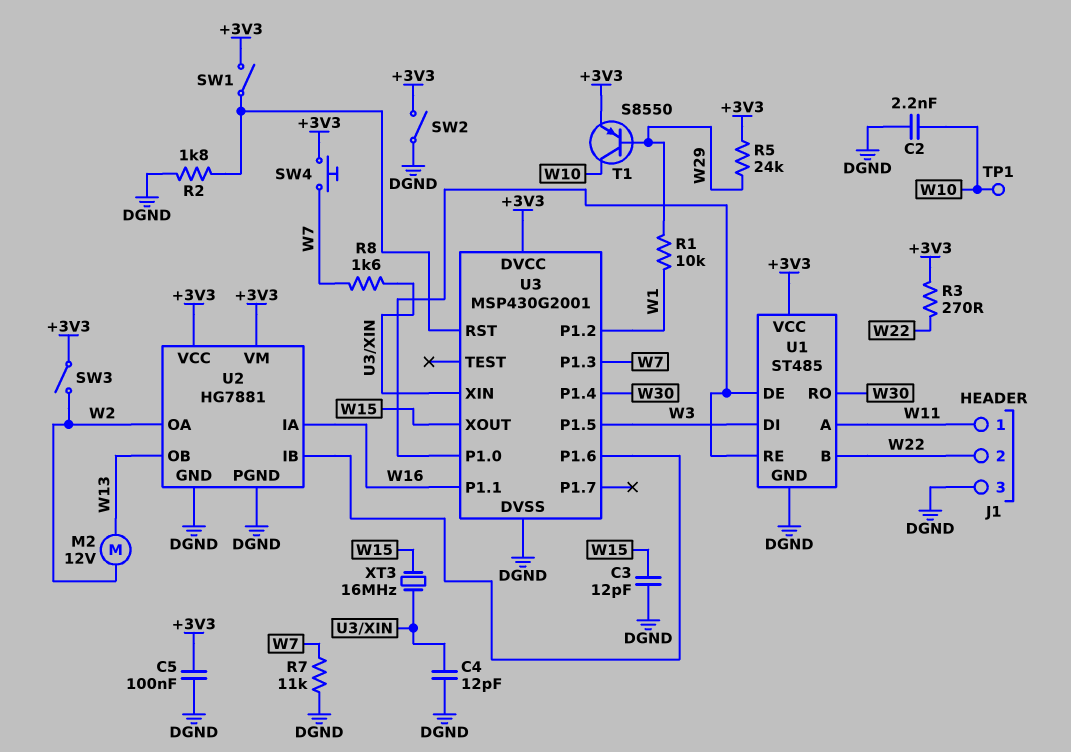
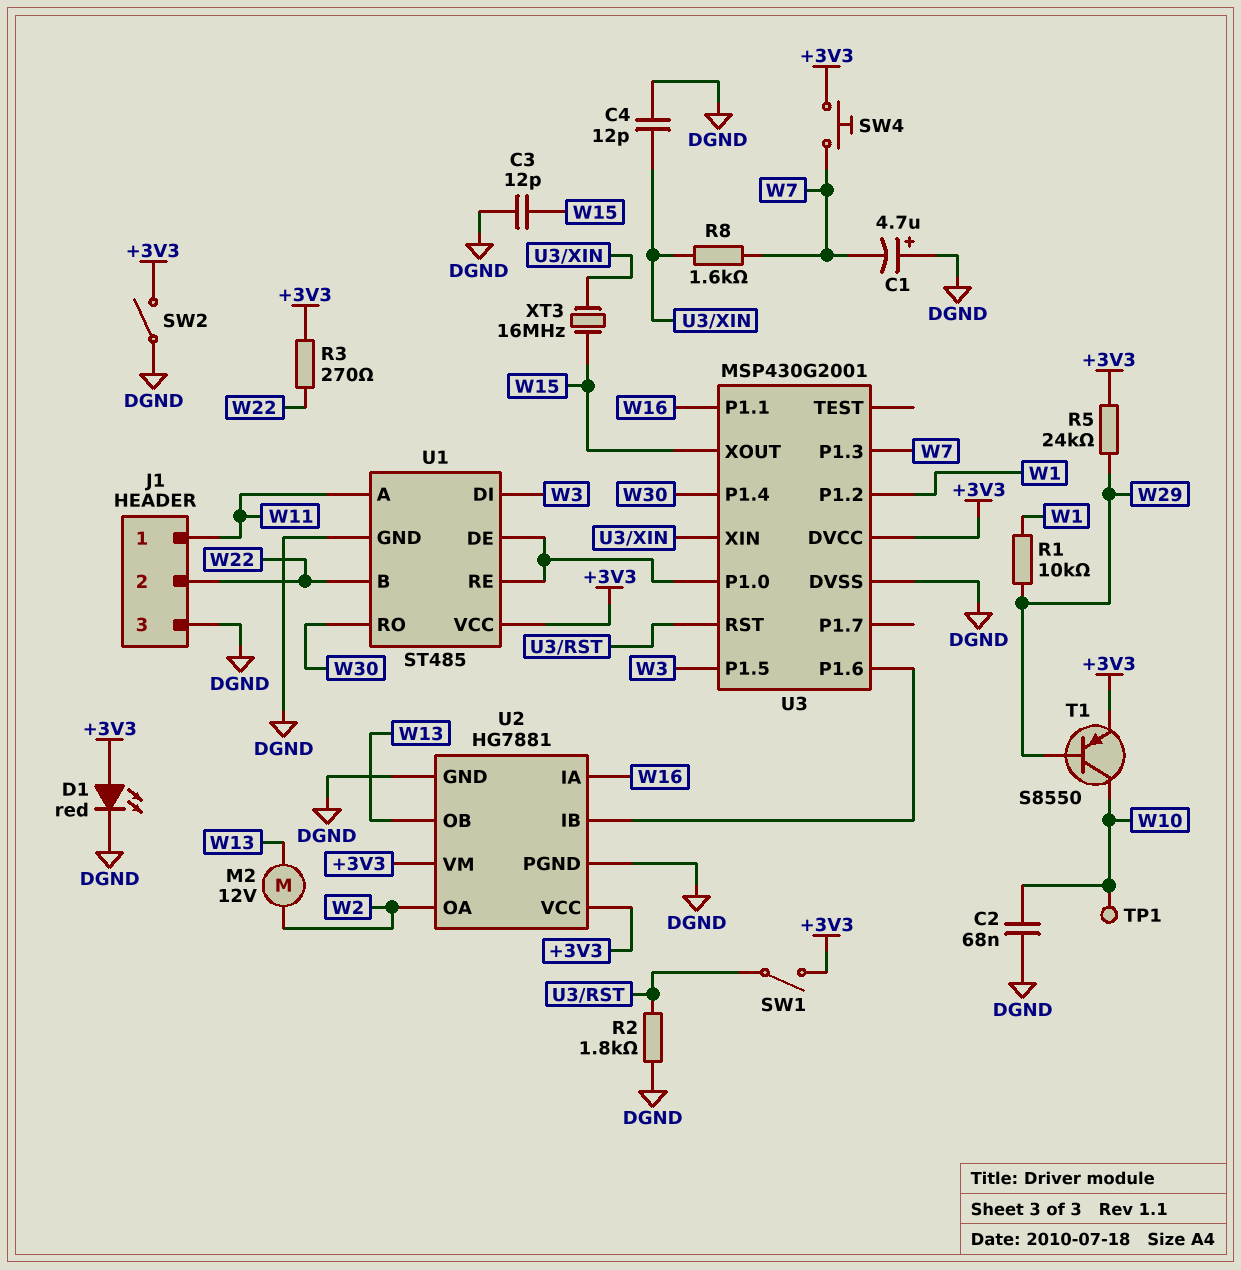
C1: none -> 4.7uF (plus DGND, minus W7)
C2: 2.2nF (DGND, W10) -> 68nF (DGND, W10)
C5: 100nF (+3V3, DGND) -> none
D1: none -> LED red (A +3V3, K DGND)
R7: 11k (DGND, W7) -> none
SW3: switch (+3V3, W2) -> none

